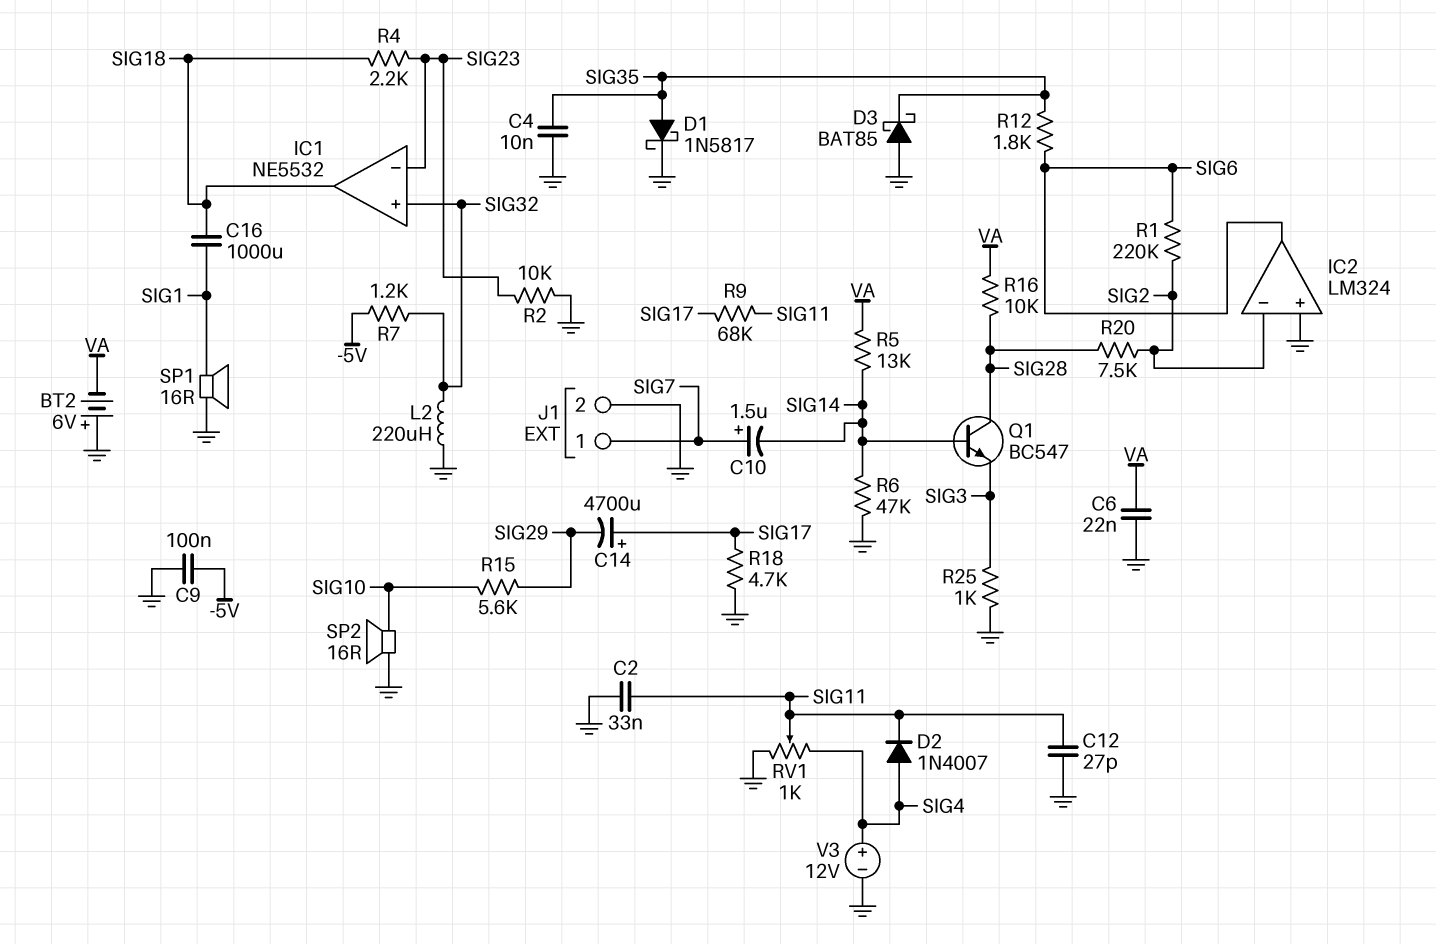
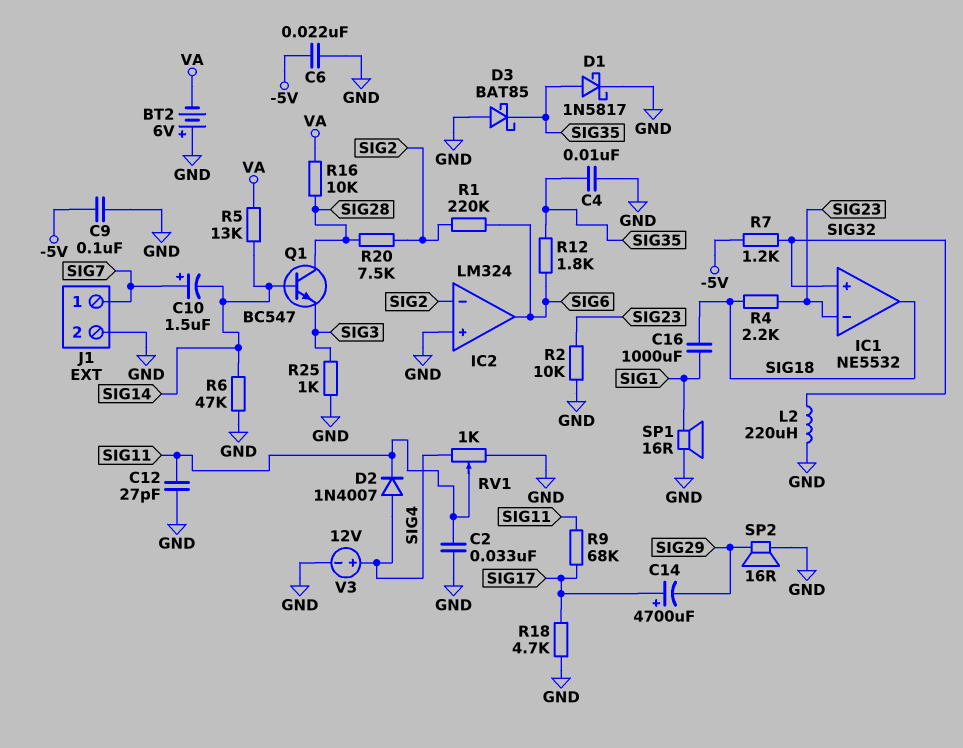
C6: 22nF (GND, VA) -> 22nF (-5V, GND)
R15: 5.6k (SIG10, SIG29) -> none
SP2: speaker 16R (GND, SIG10) -> speaker 16R (GND, SIG29)

